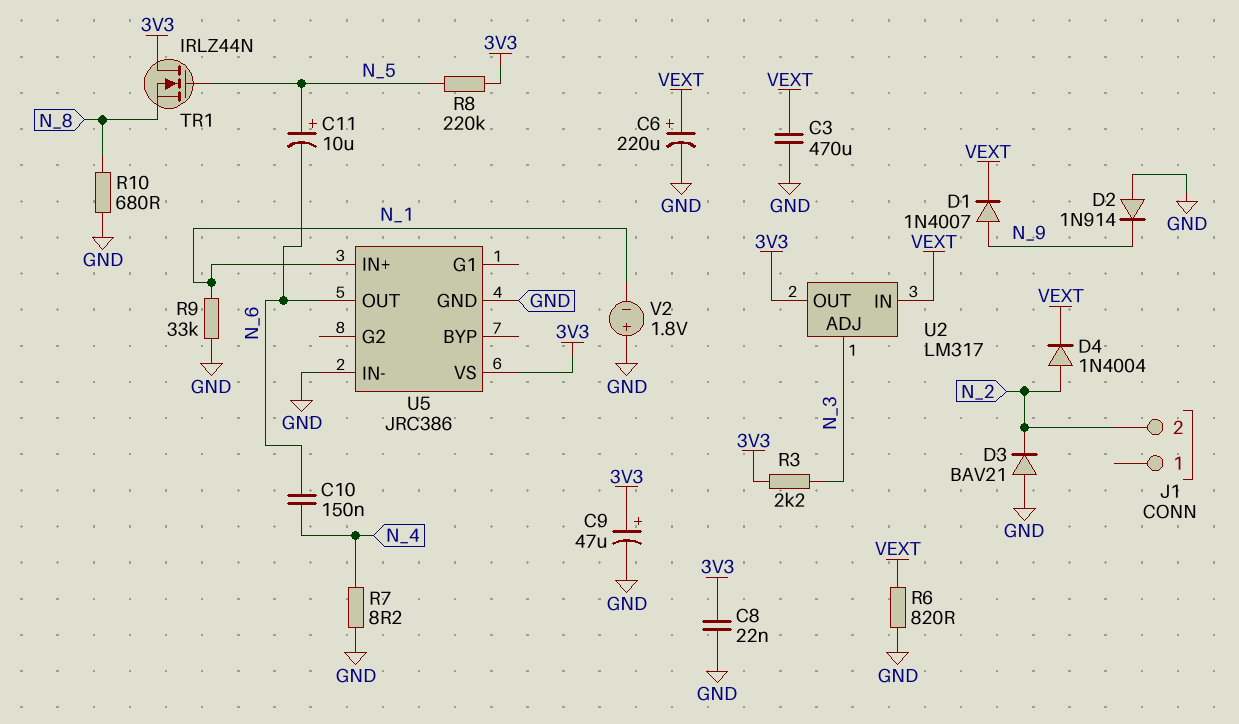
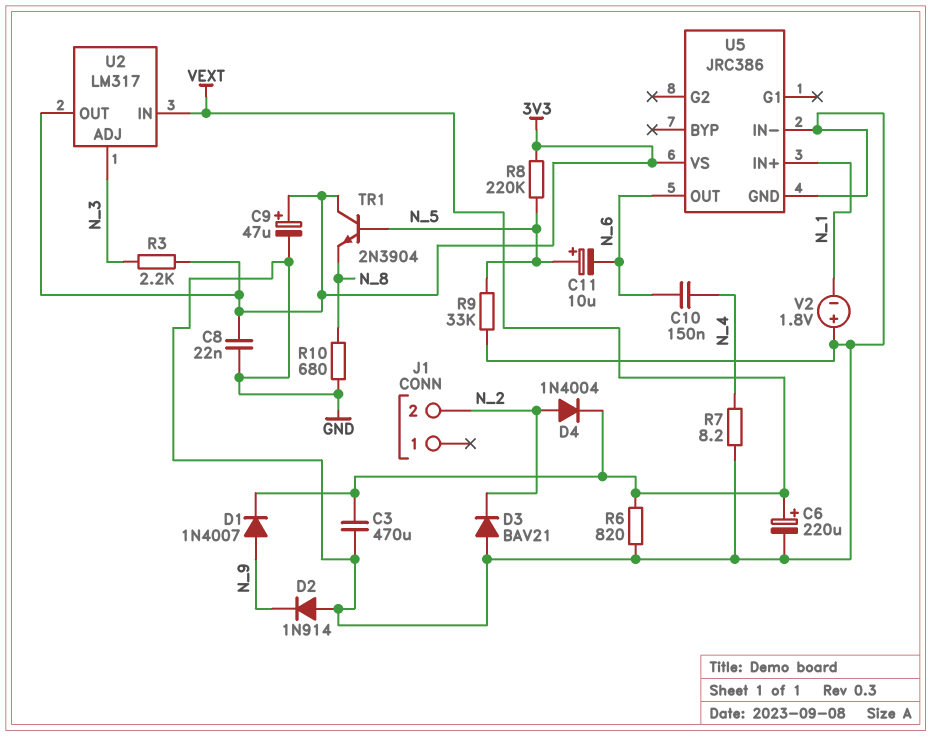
R9: 33k (GND, N_1) -> 33k (GND, N_5)
TR1: NMOS IRLZ44N (G N_5, D 3V3, S N_8) -> NPN 2N3904 (B N_5, C 3V3, E N_8)

